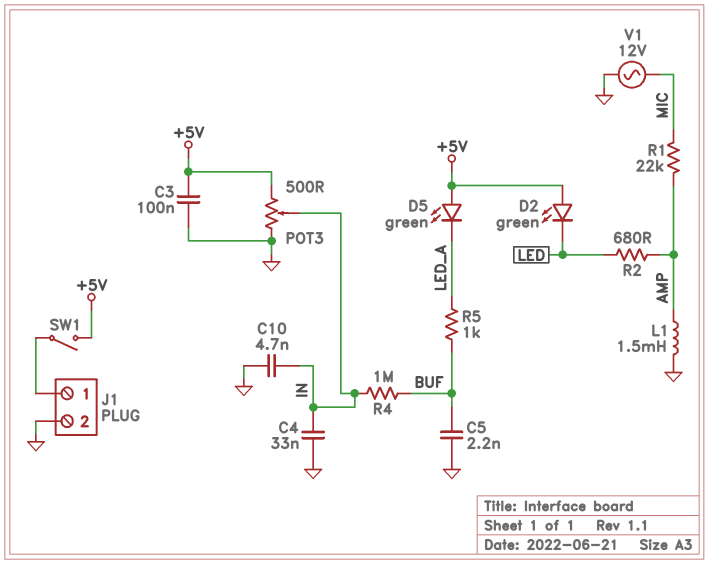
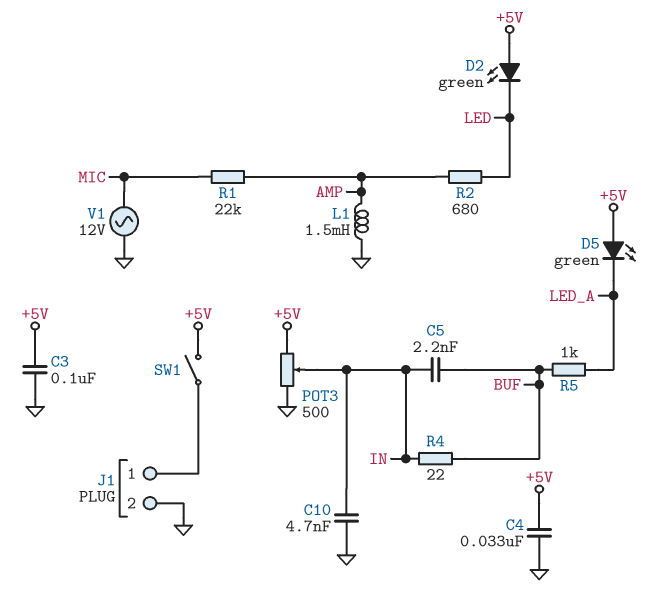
C4: 33nF (GND, IN) -> 33nF (+5V, GND)
C5: 2.2nF (BUF, GND) -> 2.2nF (BUF, IN)
R4: 1M (BUF, IN) -> 22 (BUF, IN)

